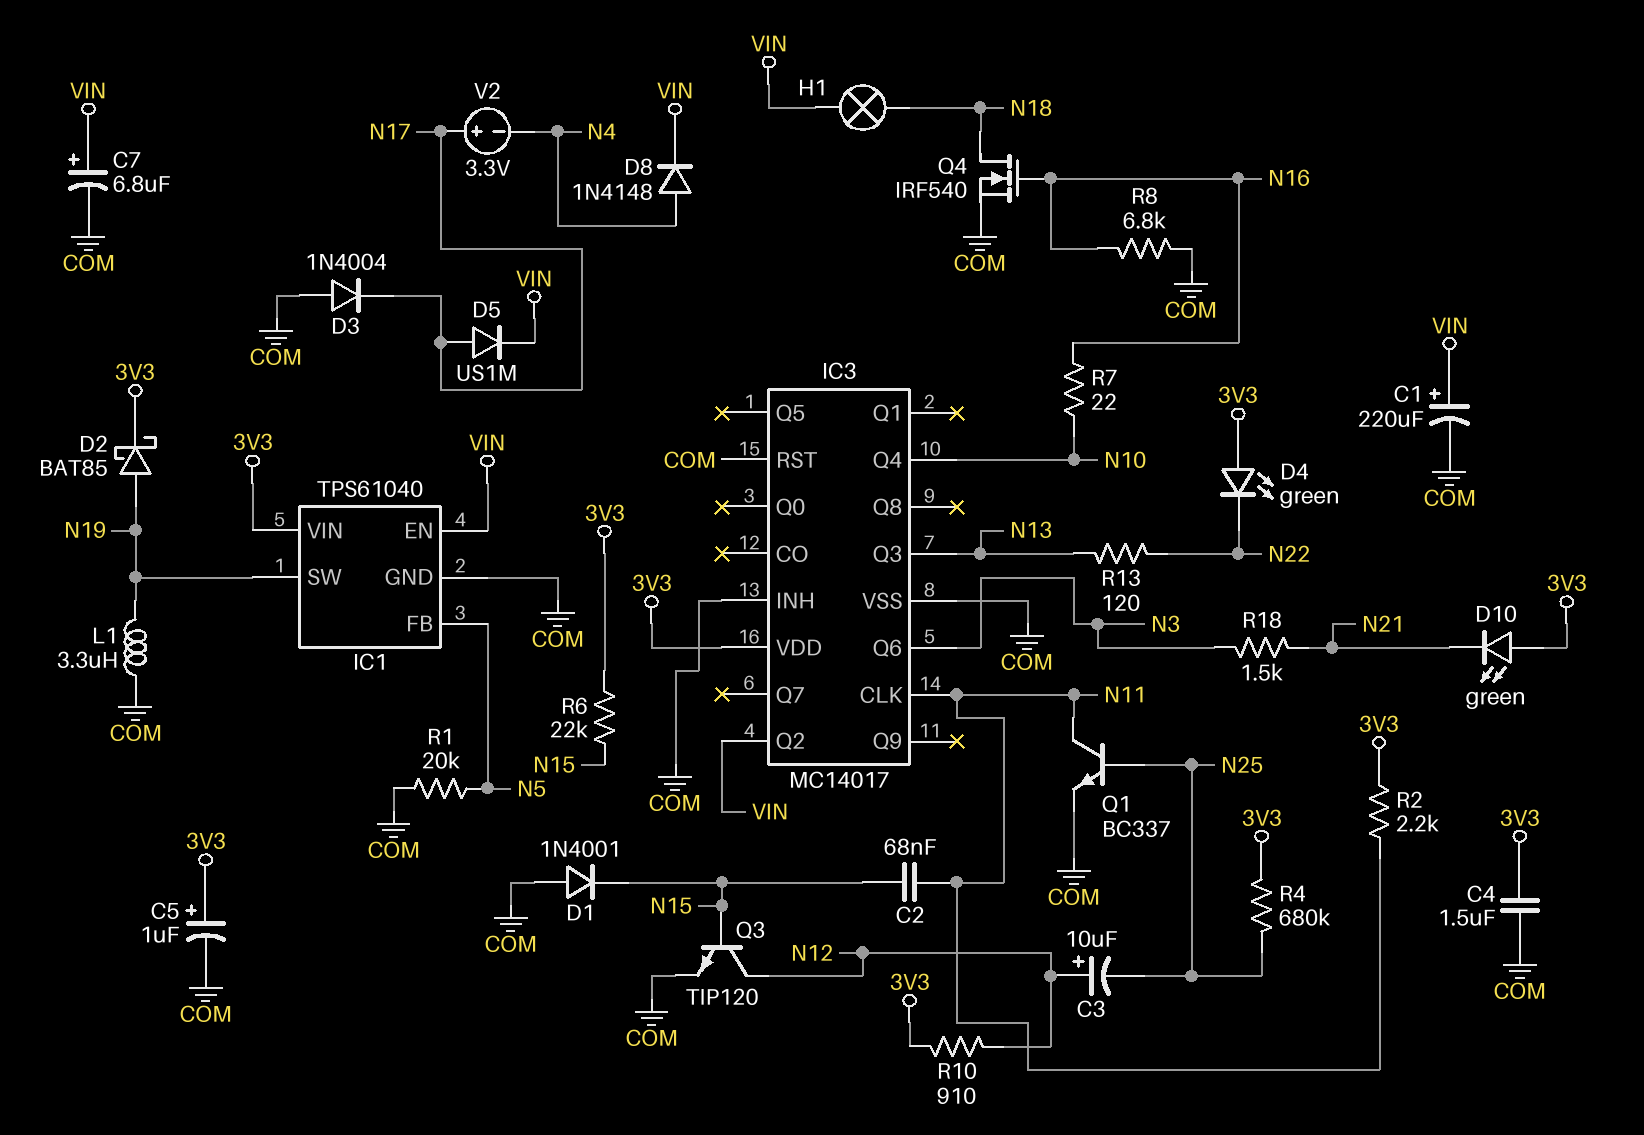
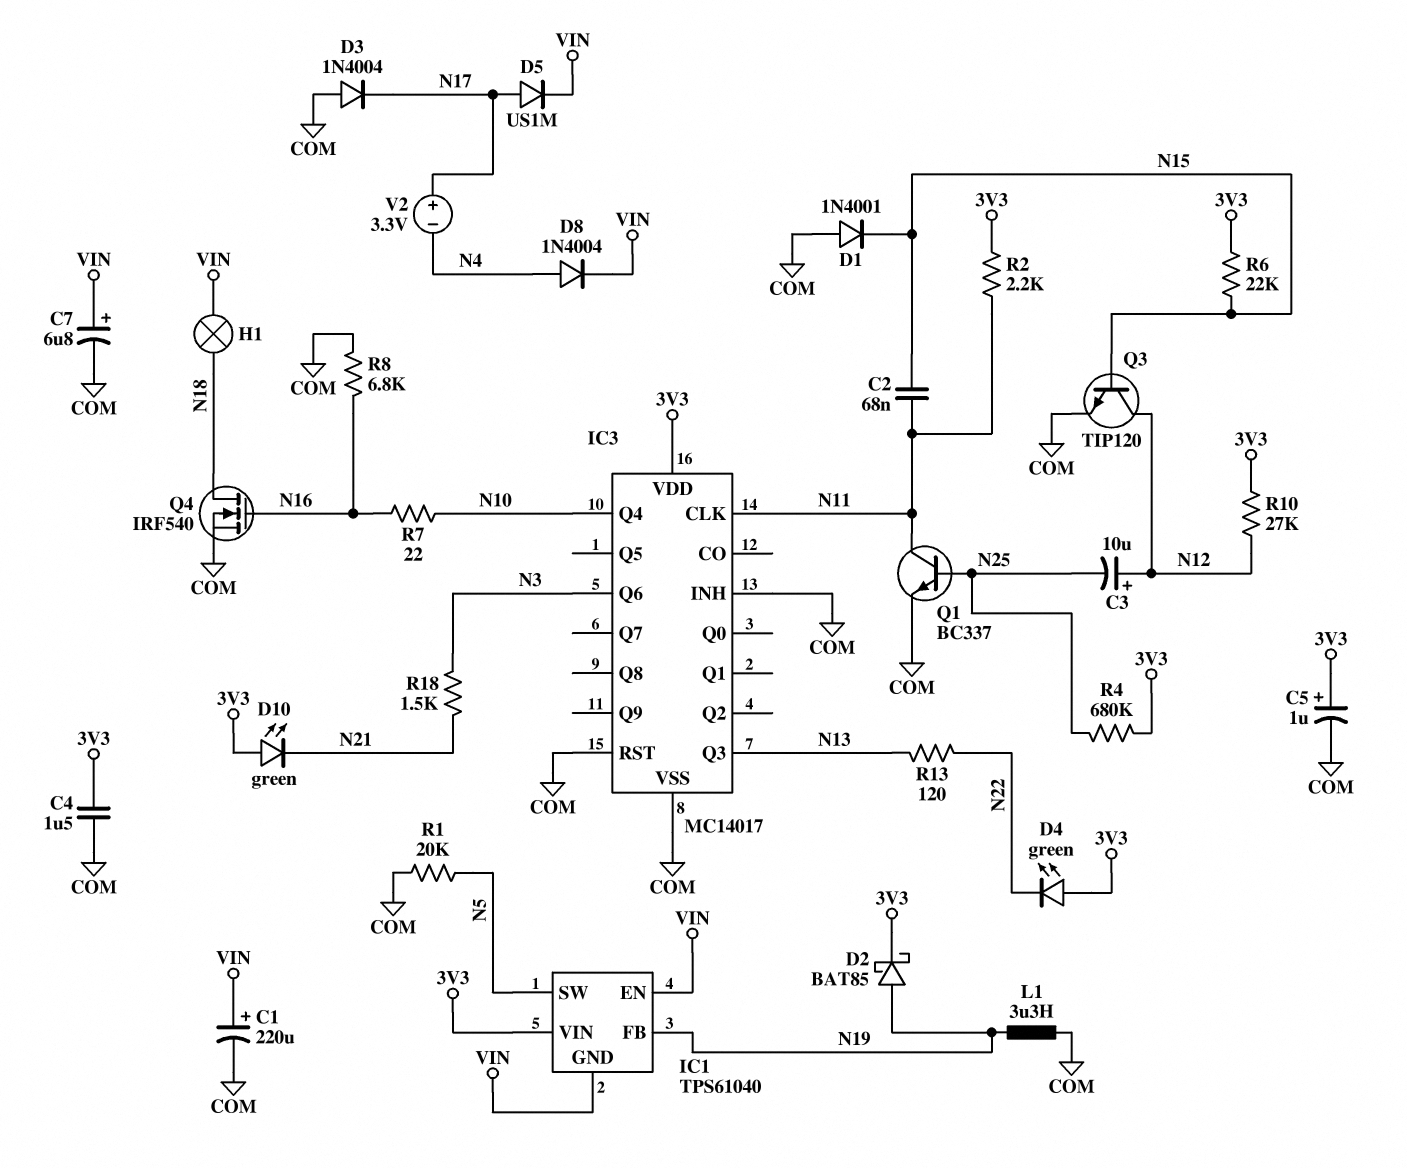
D8: diode 1N4148 (A N4, K VIN) -> diode 1N4004 (A N4, K VIN)
IC1 pin FB: N5 -> N19
IC1 pin GND: COM -> VIN
IC1 pin SW: N19 -> N5
IC3 pin Q2: VIN -> none
R10: 910 (3V3, N12) -> 27k (3V3, N12)

